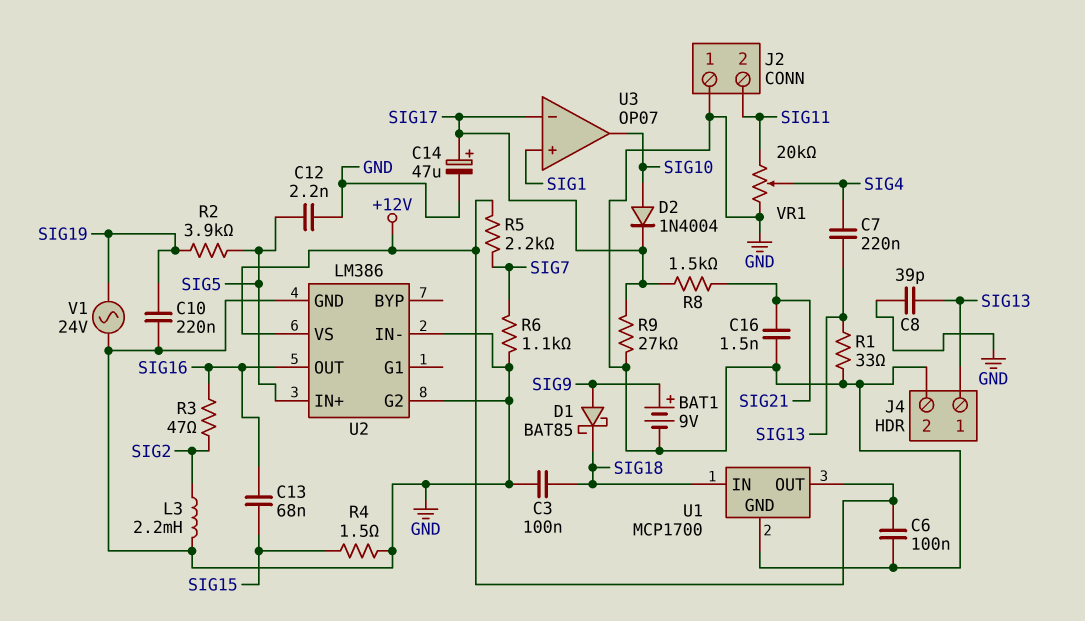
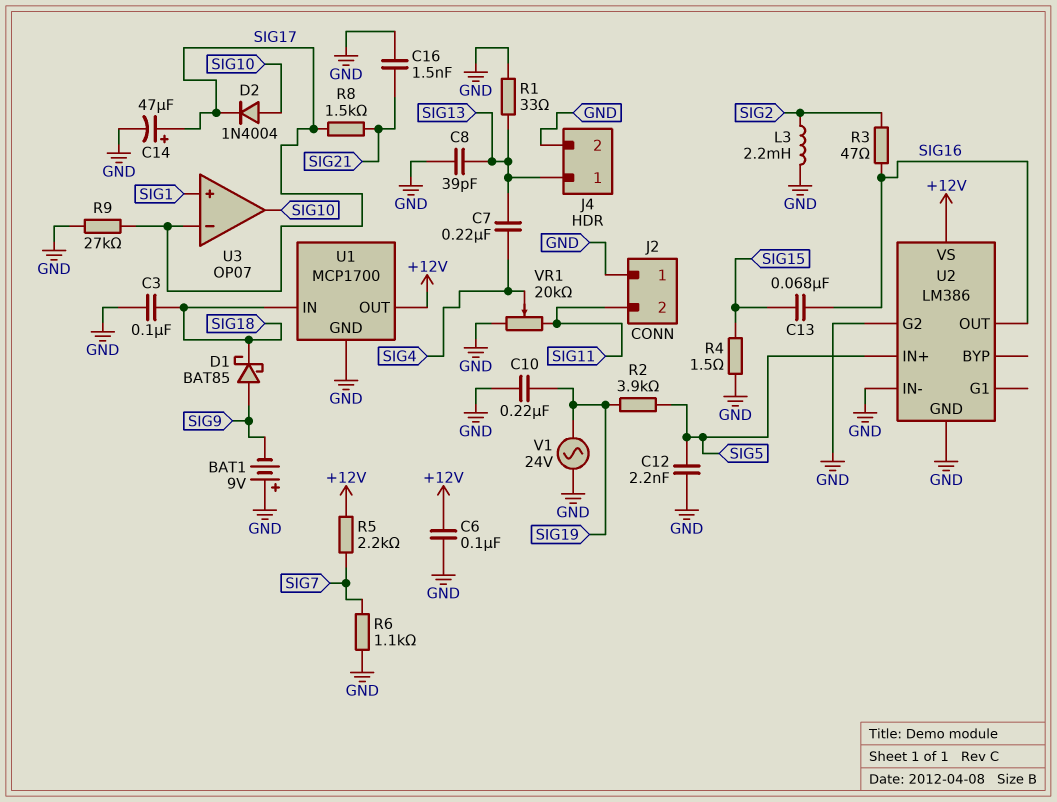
BAT1: 9V (plus SIG9, minus GND) -> 9V (plus GND, minus SIG9)

